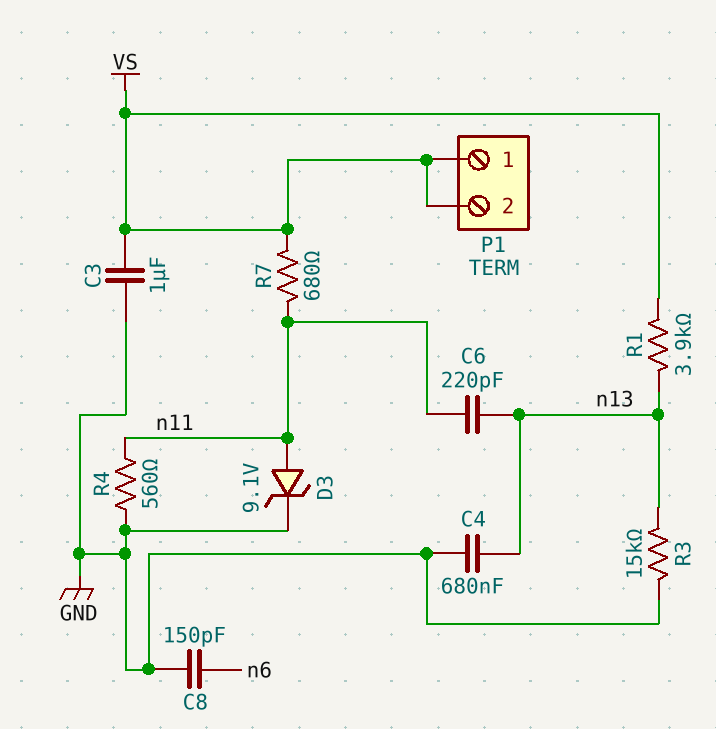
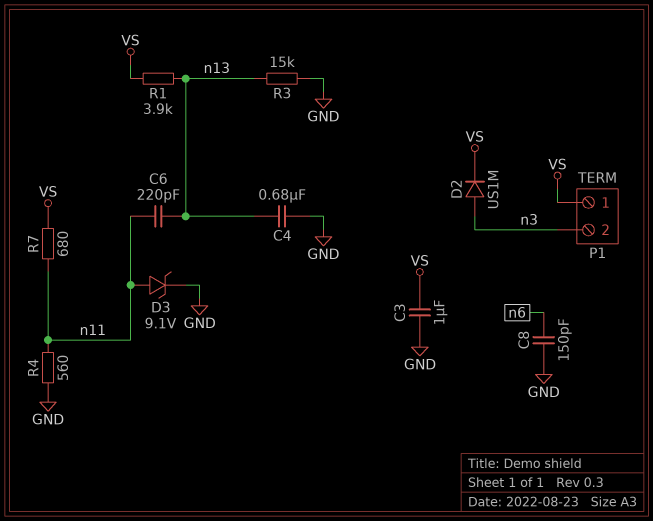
D2: none -> diode US1M (A n3, K VS)
P1 pin 2: VS -> n3

